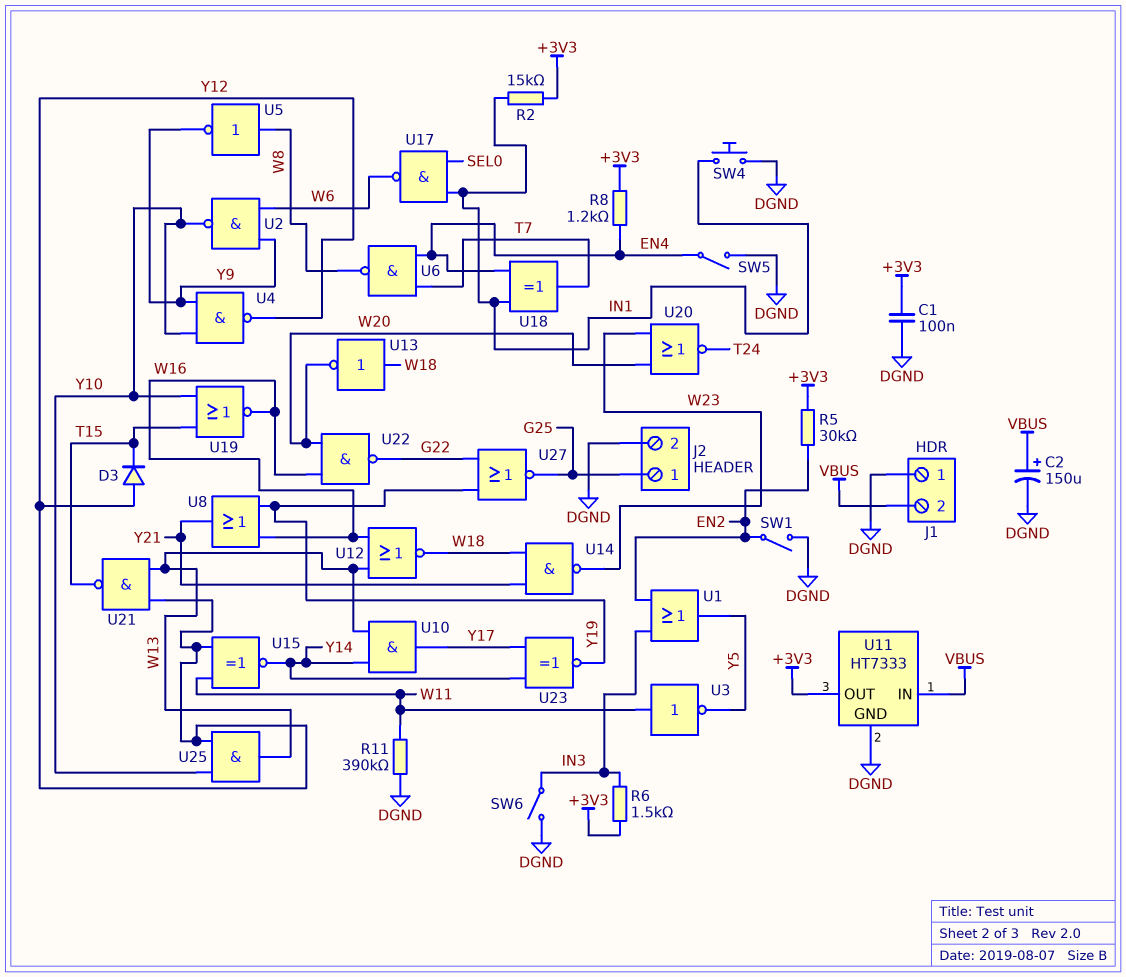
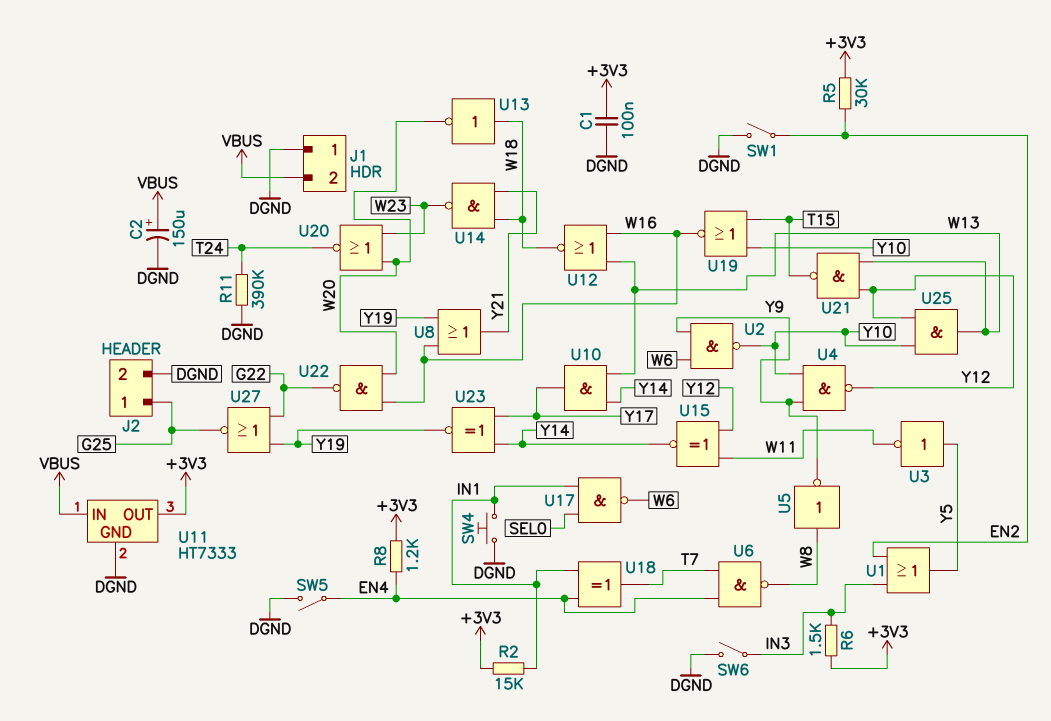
D3: diode (A Y12, K T15) -> none
R11: 390k (DGND, W11) -> 390k (DGND, T24)
U3: NOT (in W11, out Y5) -> NOT (in Y5, out W11)

